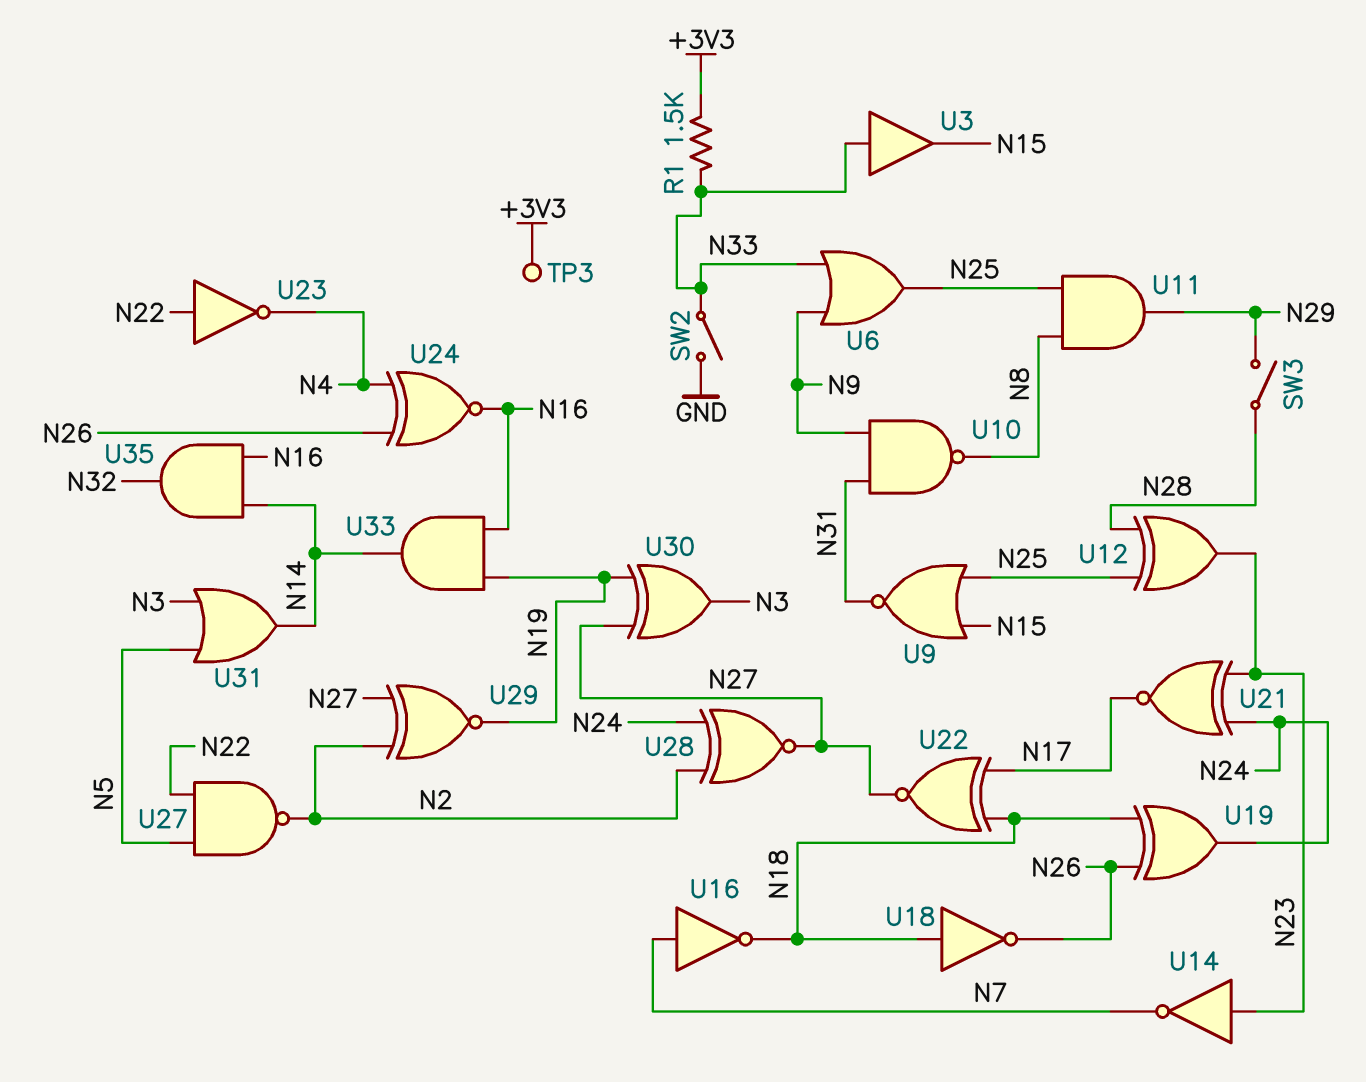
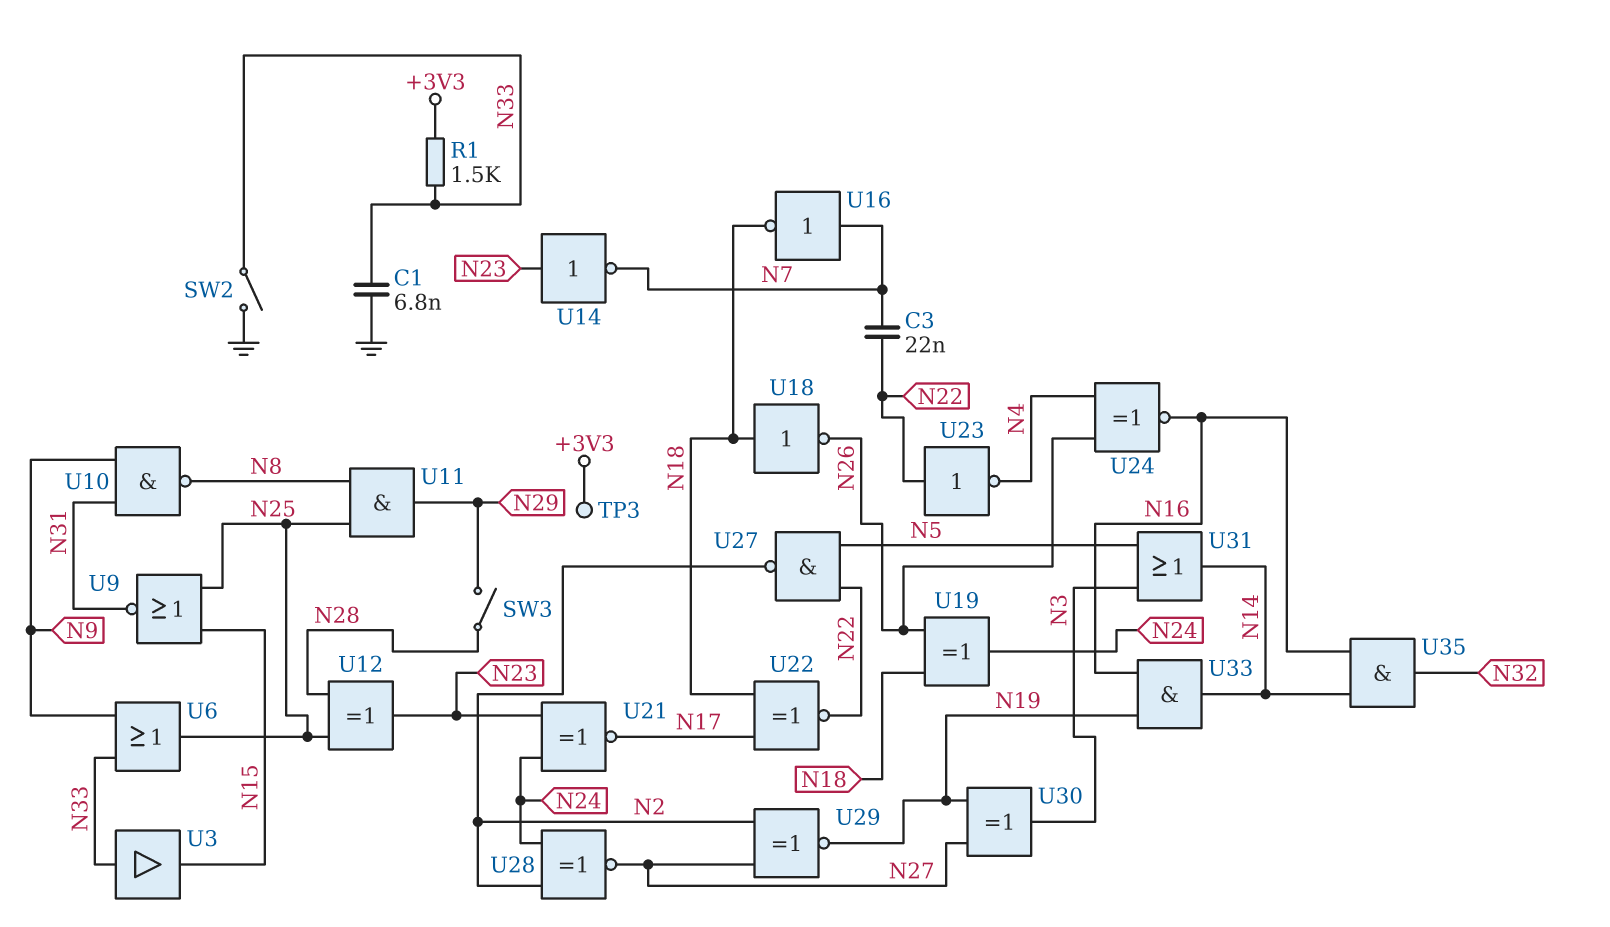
C1: none -> 6.8nF (GND, N33)
C3: none -> 22nF (N7, N22)
U22: XNOR (in N17, in N18, out N27) -> XNOR (in N17, in N18, out N22)

